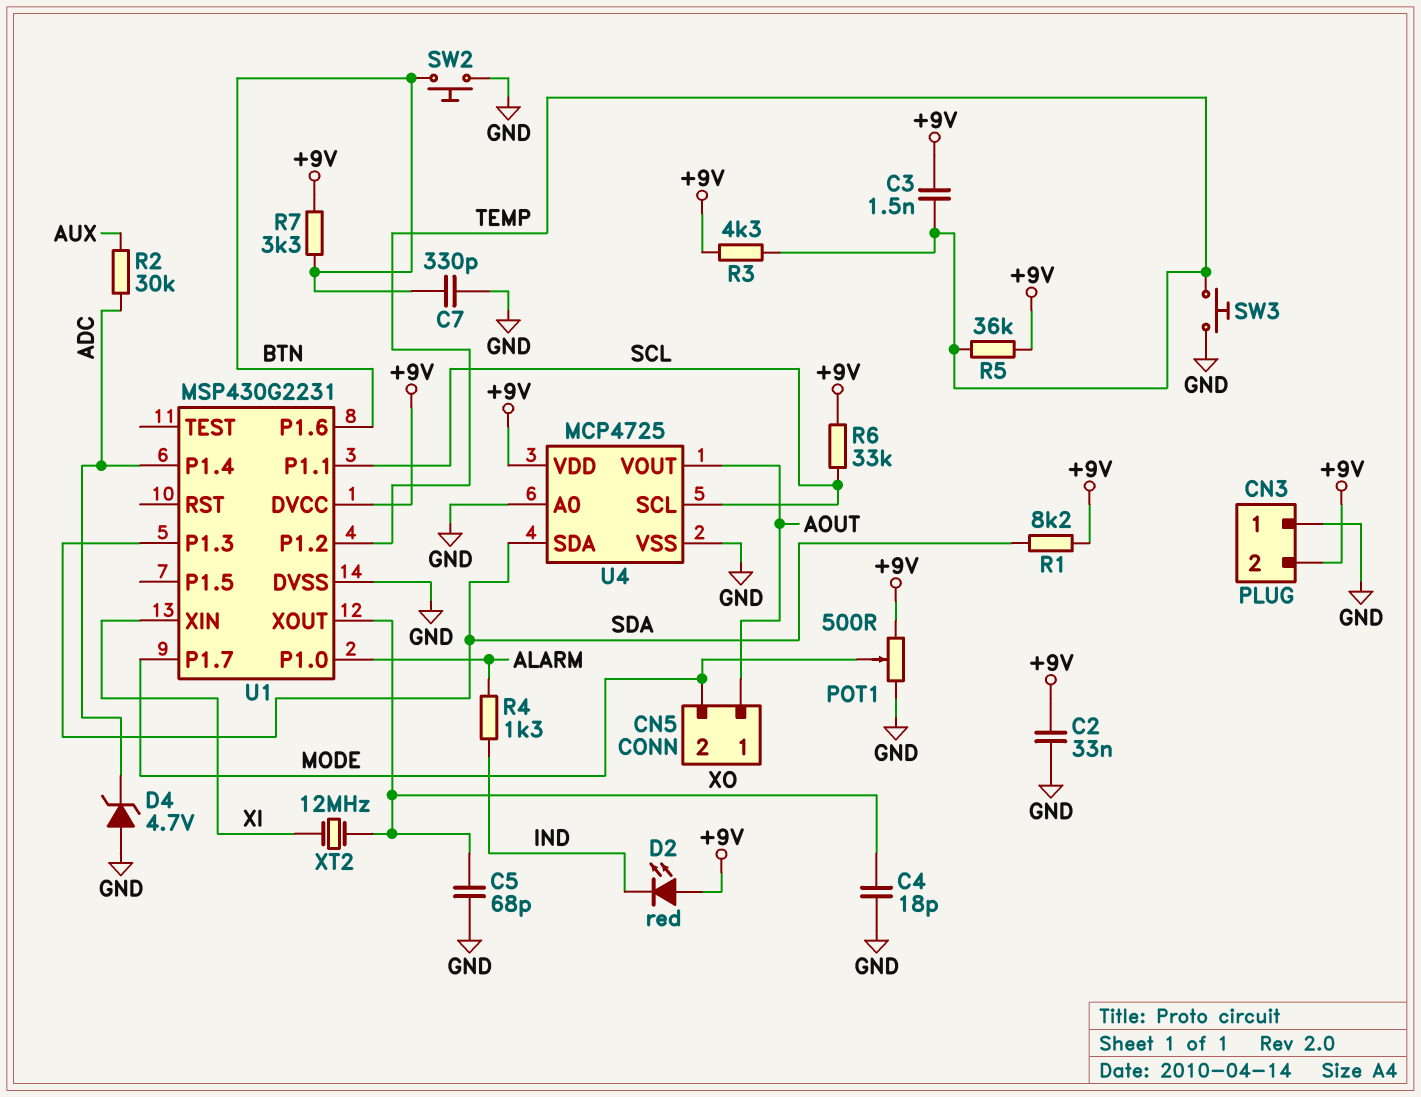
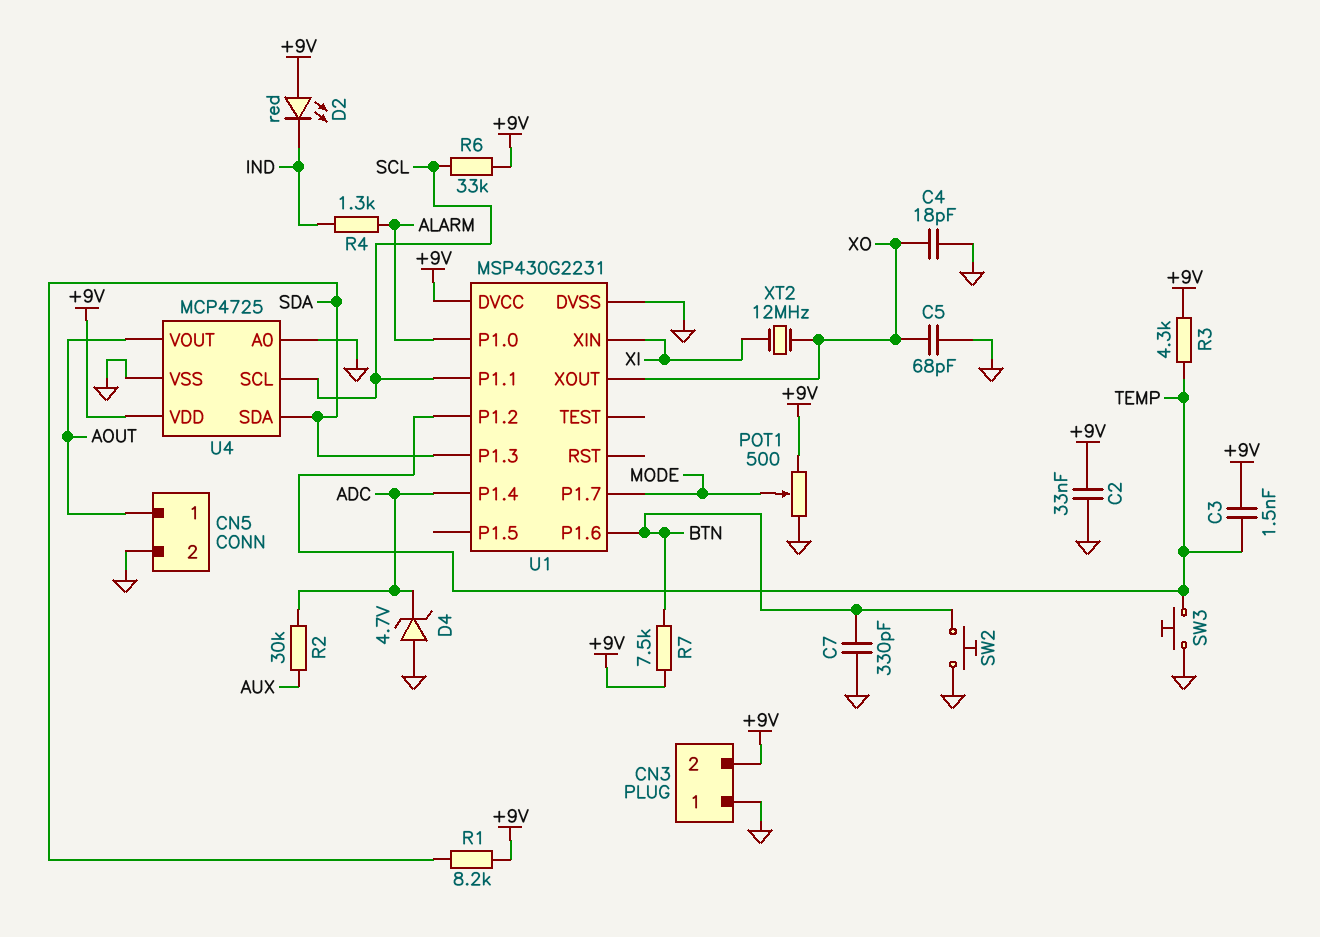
CN5 pin 2: MODE -> GND
R5: 36k (+9V, TEMP) -> none
R7: 3.3k (+9V, BTN) -> 7.5k (+9V, BTN)

